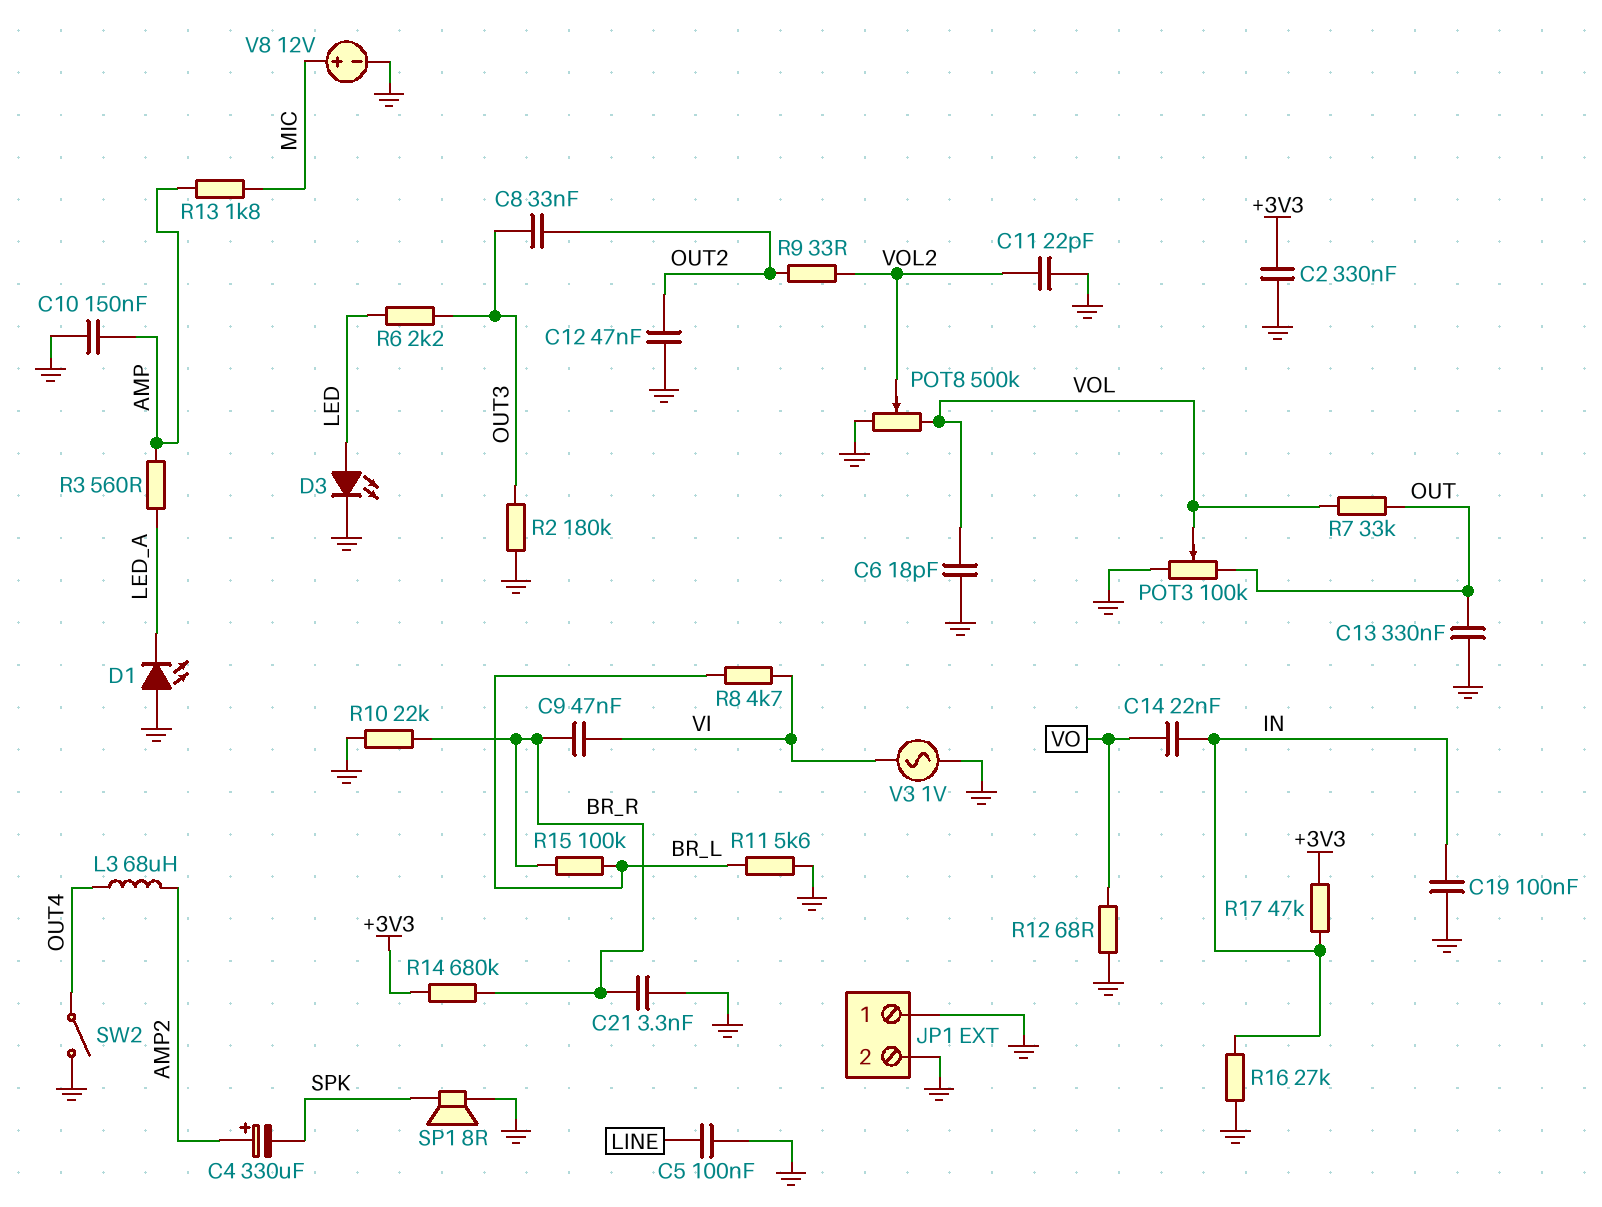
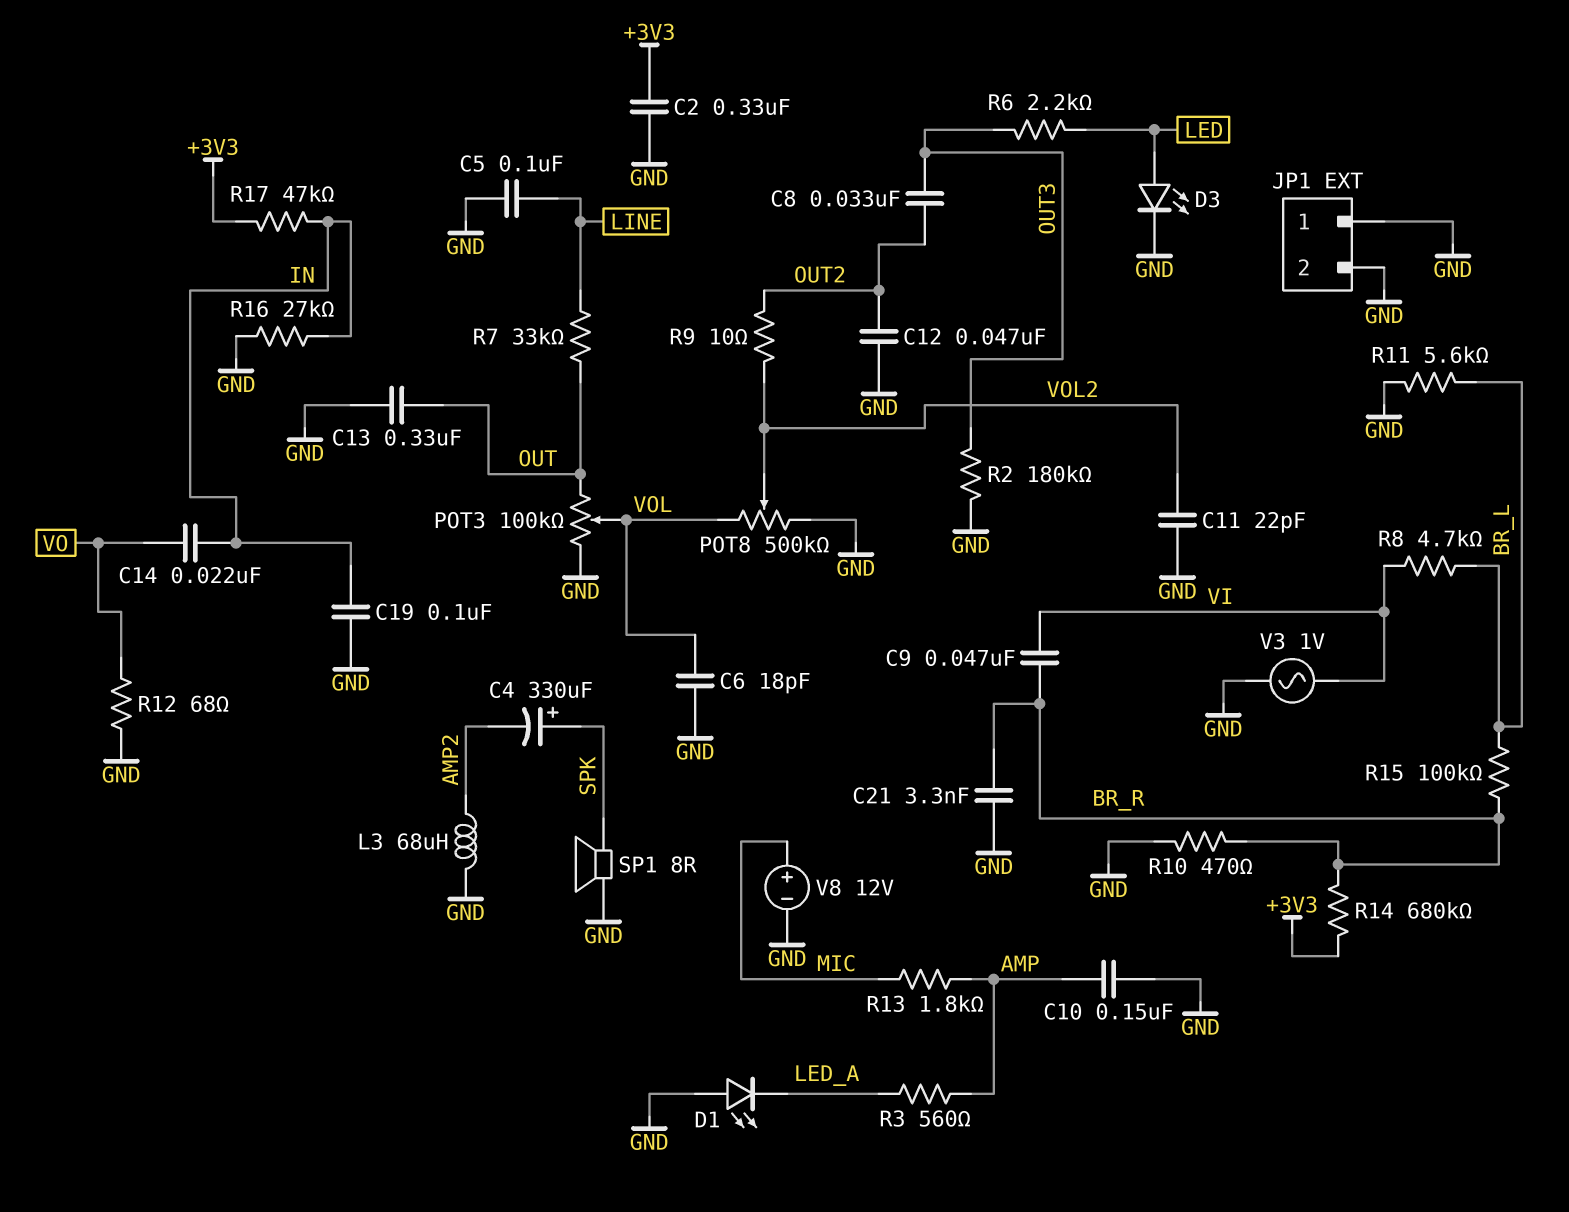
C4: 330uF (plus AMP2, minus SPK) -> 330uF (plus SPK, minus AMP2)
L3: 68uH (AMP2, OUT4) -> 68uH (AMP2, GND)
R7: 33k (OUT, VOL) -> 33k (LINE, OUT)
R9: 33 (OUT2, VOL2) -> 10 (OUT2, VOL2)
R10: 22k (BR_R, GND) -> 470 (BR_R, GND)
SW2: switch (GND, OUT4) -> none

